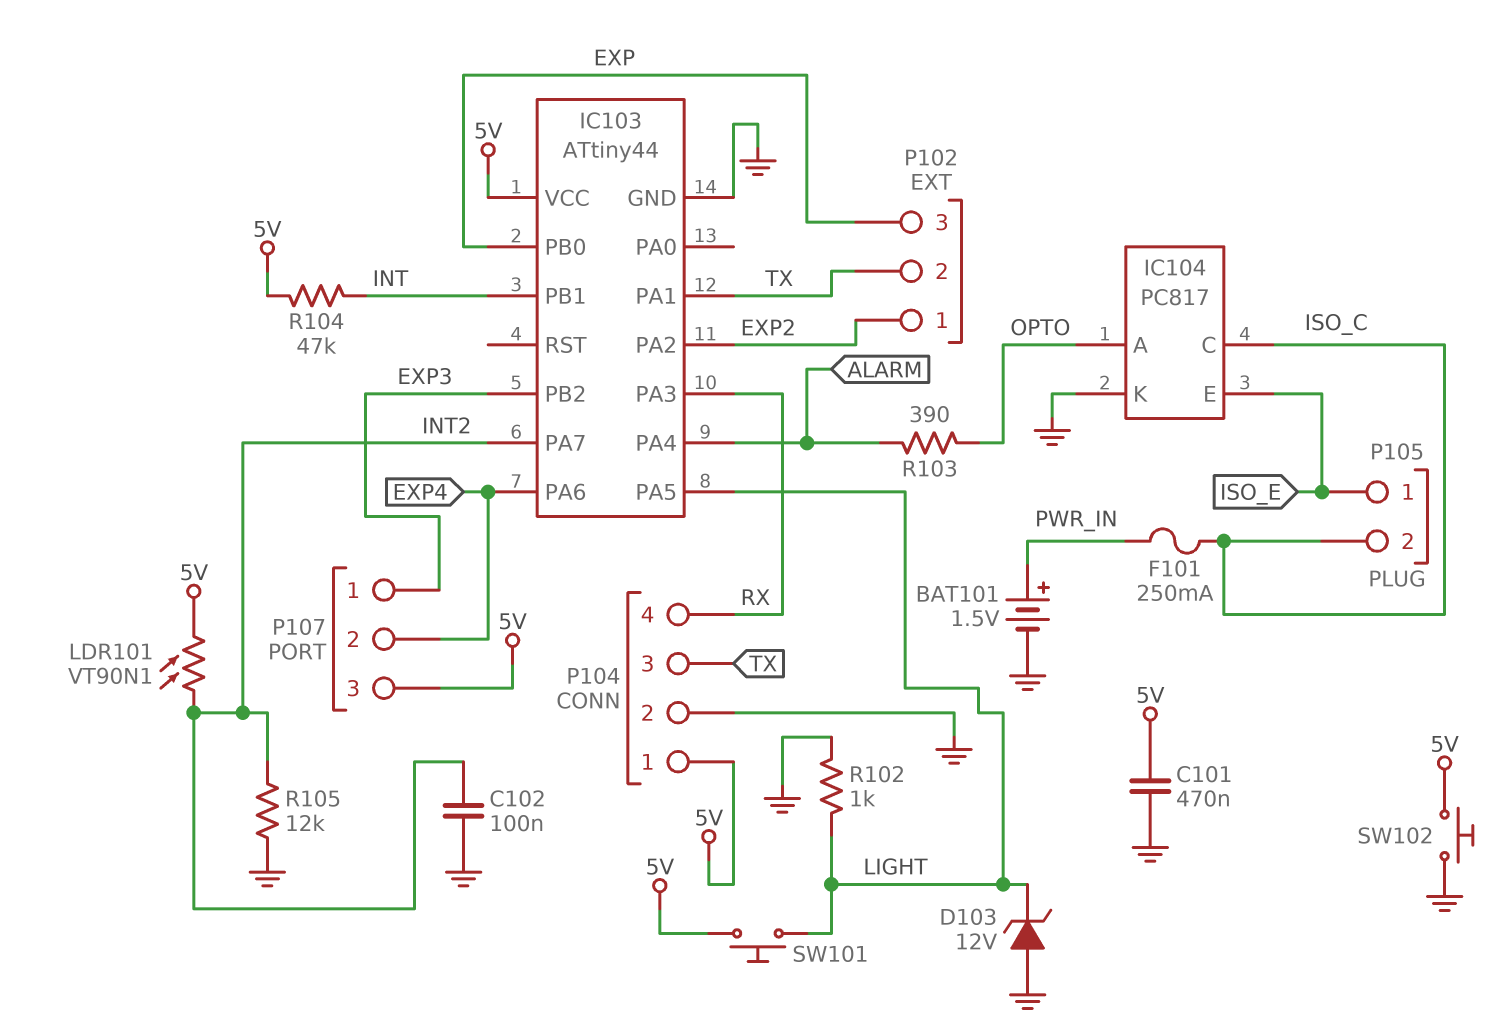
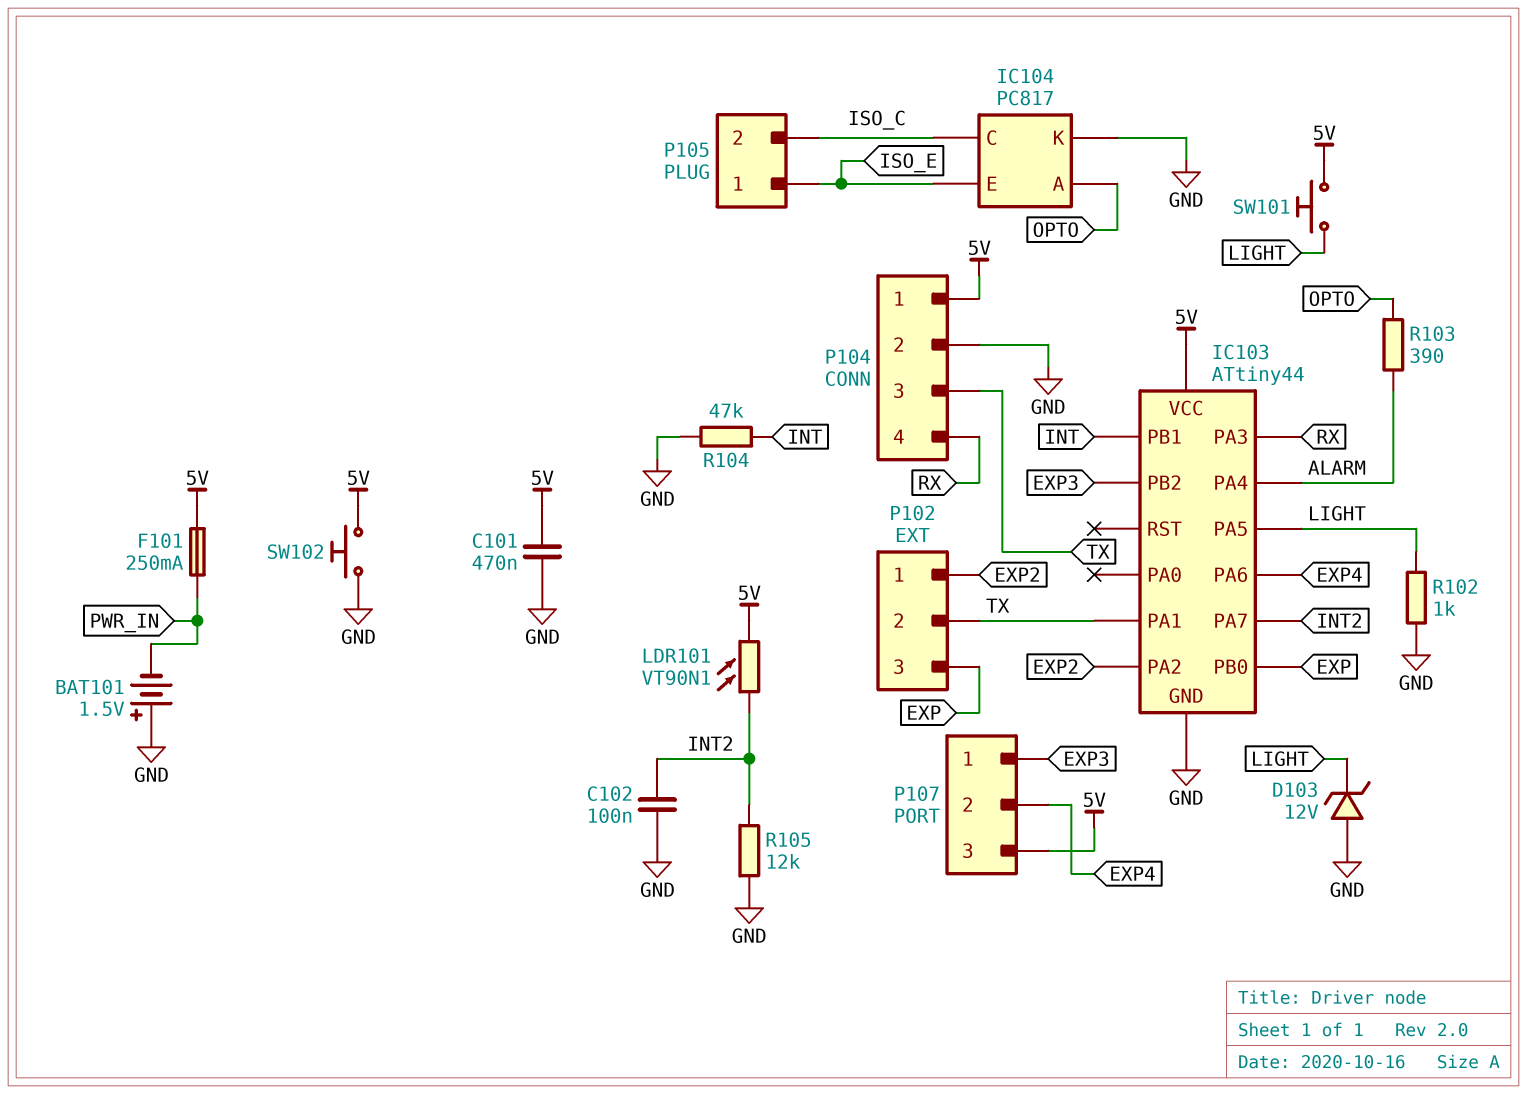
BAT101: 1.5V (plus PWR_IN, minus GND) -> 1.5V (plus GND, minus PWR_IN)
F101: 250mA (ISO_C, PWR_IN) -> 250mA (5V, PWR_IN)
R104: 47k (5V, INT) -> 47k (GND, INT)

